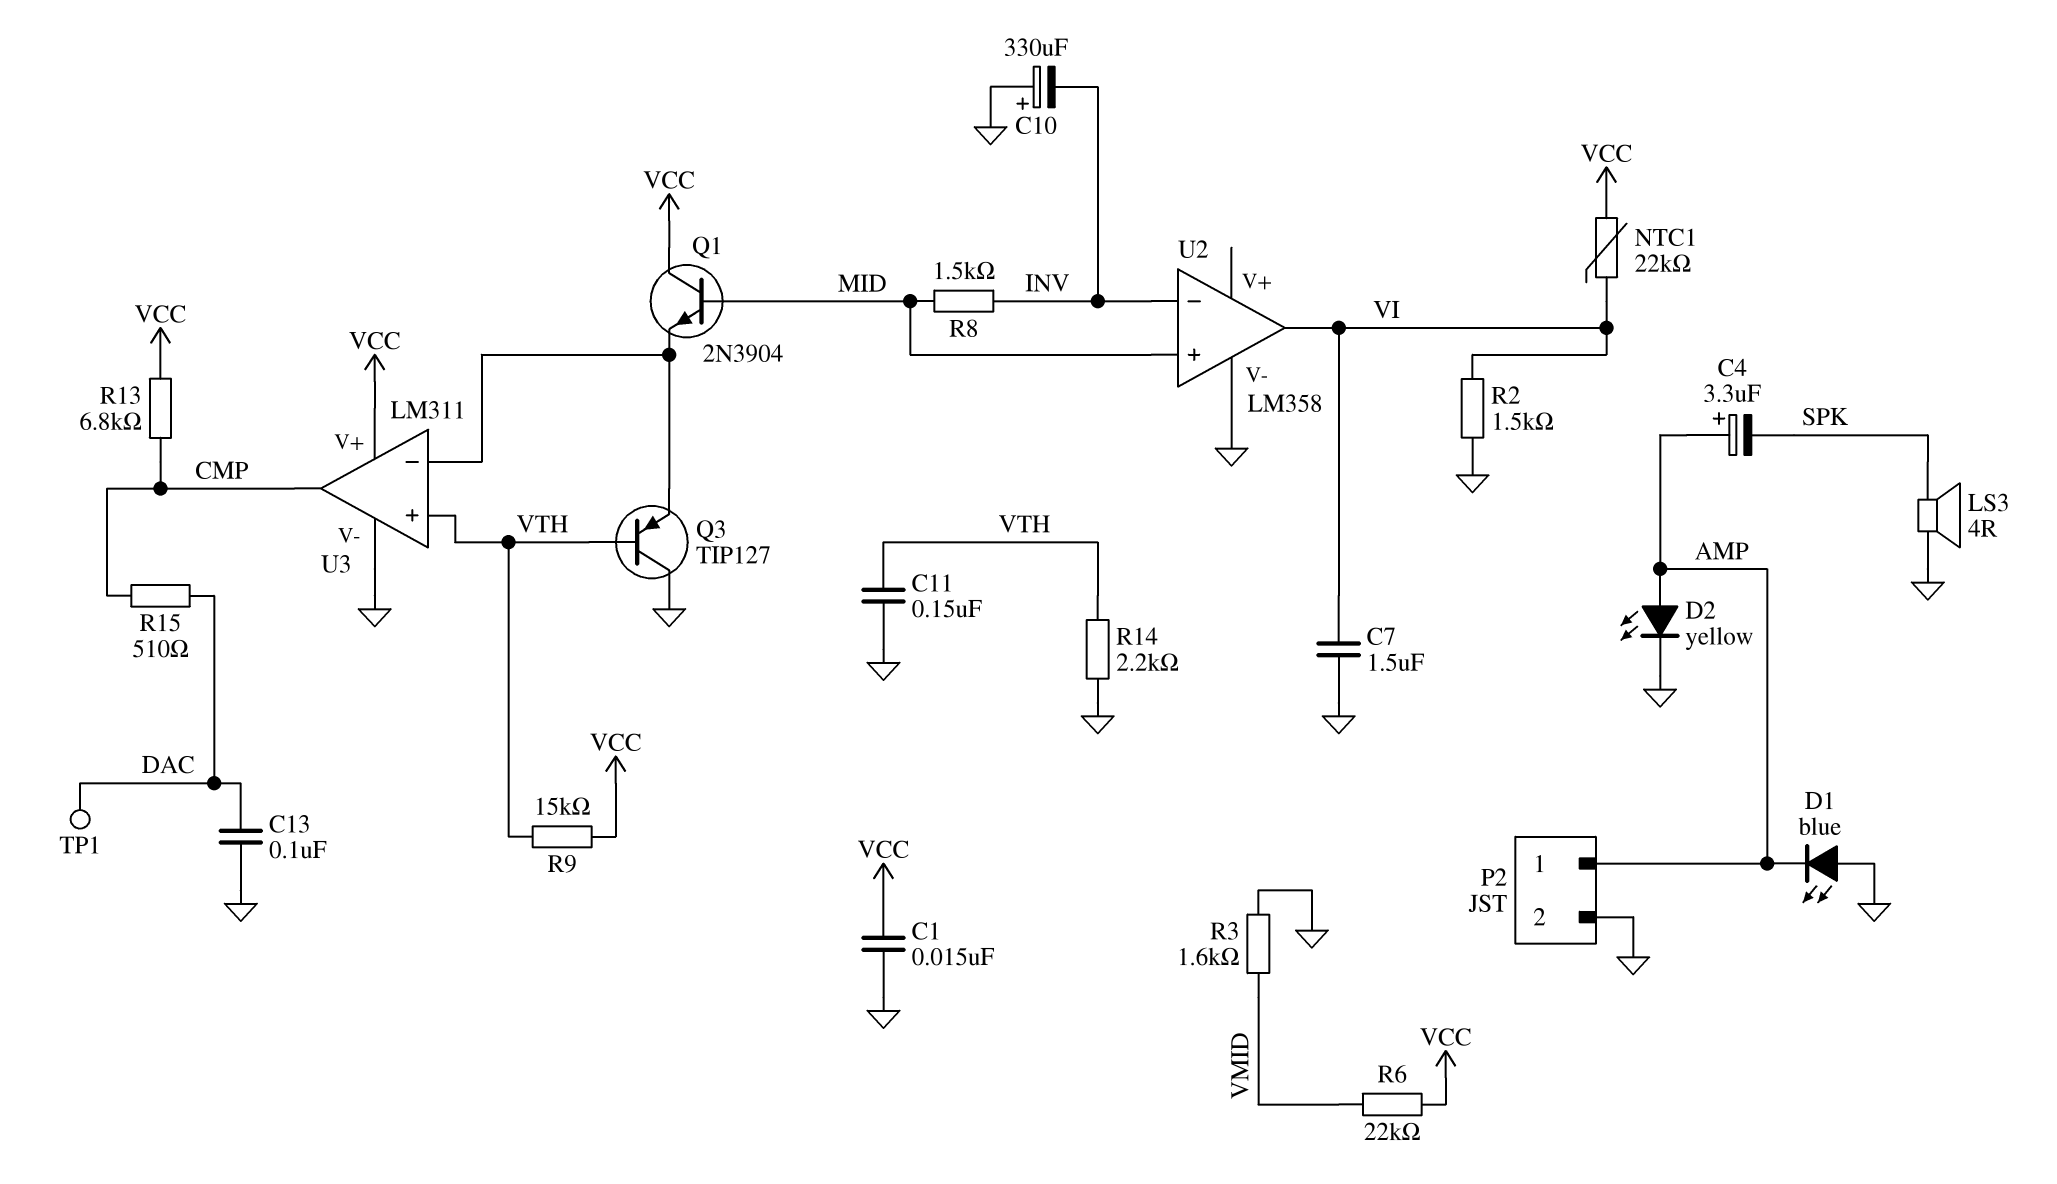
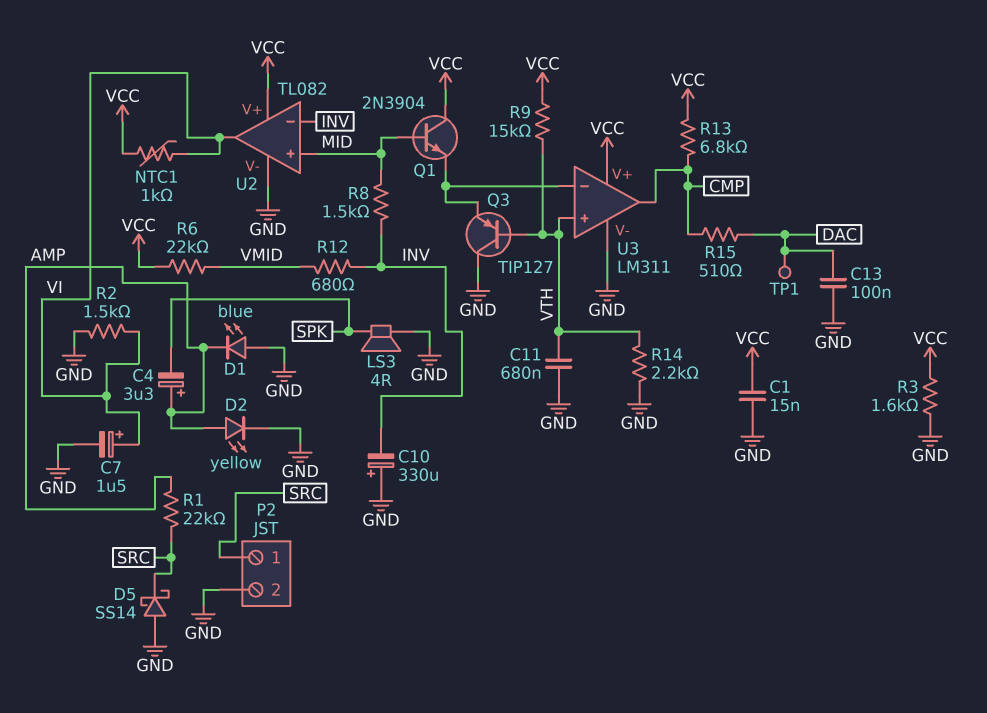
C7: 1.5uF (GND, VI) -> 1.5uF (plus VI, minus GND)
C11: 150nF (GND, VTH) -> 680nF (GND, VTH)
D5: none -> schottky SS14 (A GND, K SRC)
NTC1: 22k (VCC, VI) -> 1k (VCC, VI)
P2 pin 1: AMP -> SRC
R1: none -> 22k (AMP, SRC)
R3: 1.6k (GND, VMID) -> 1.6k (GND, VCC)
R12: none -> 680 (INV, VMID)
U2: LM358 -> TL082
U2 pin V+: none -> VCC

